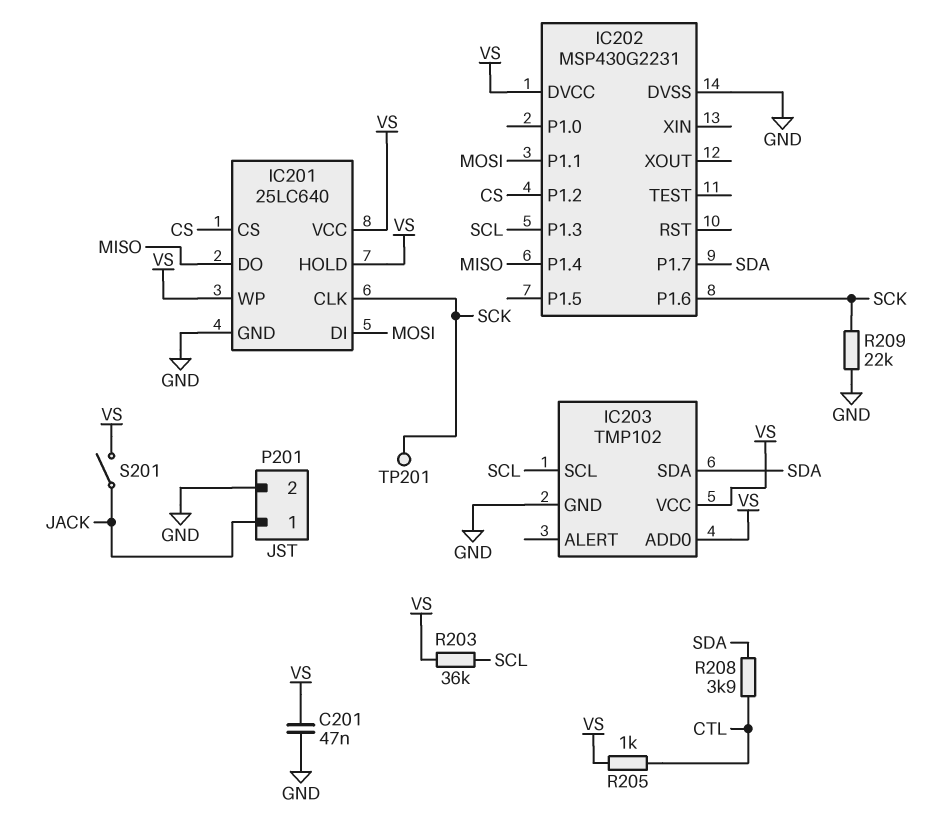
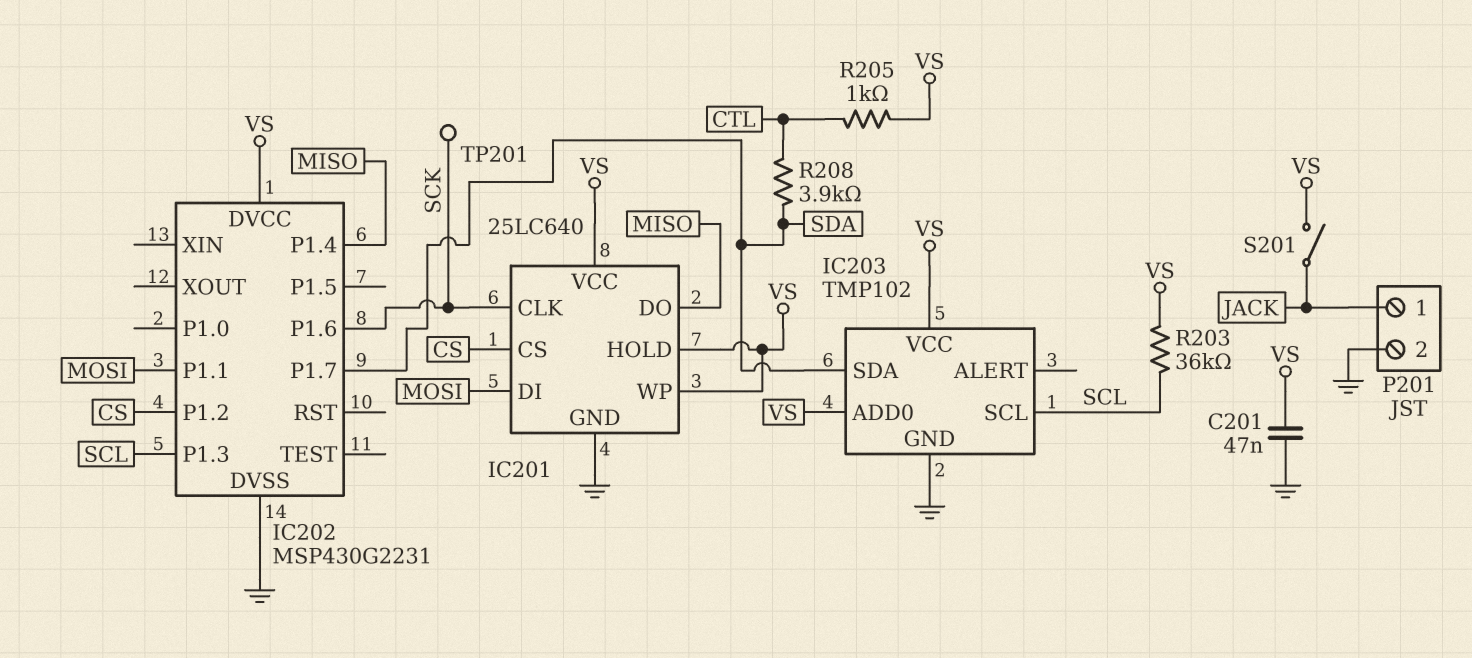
R209: 22k (GND, SCK) -> none

